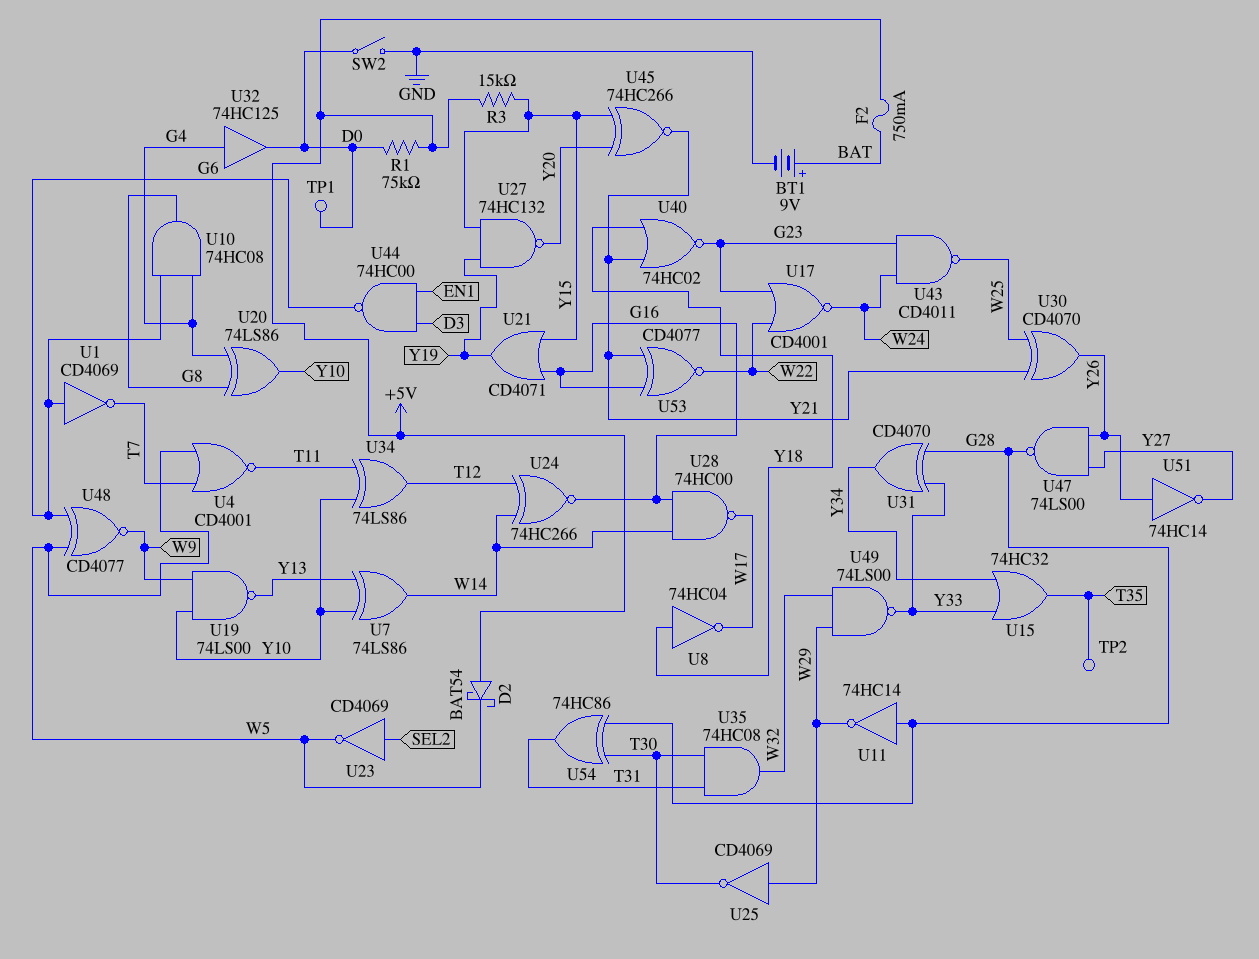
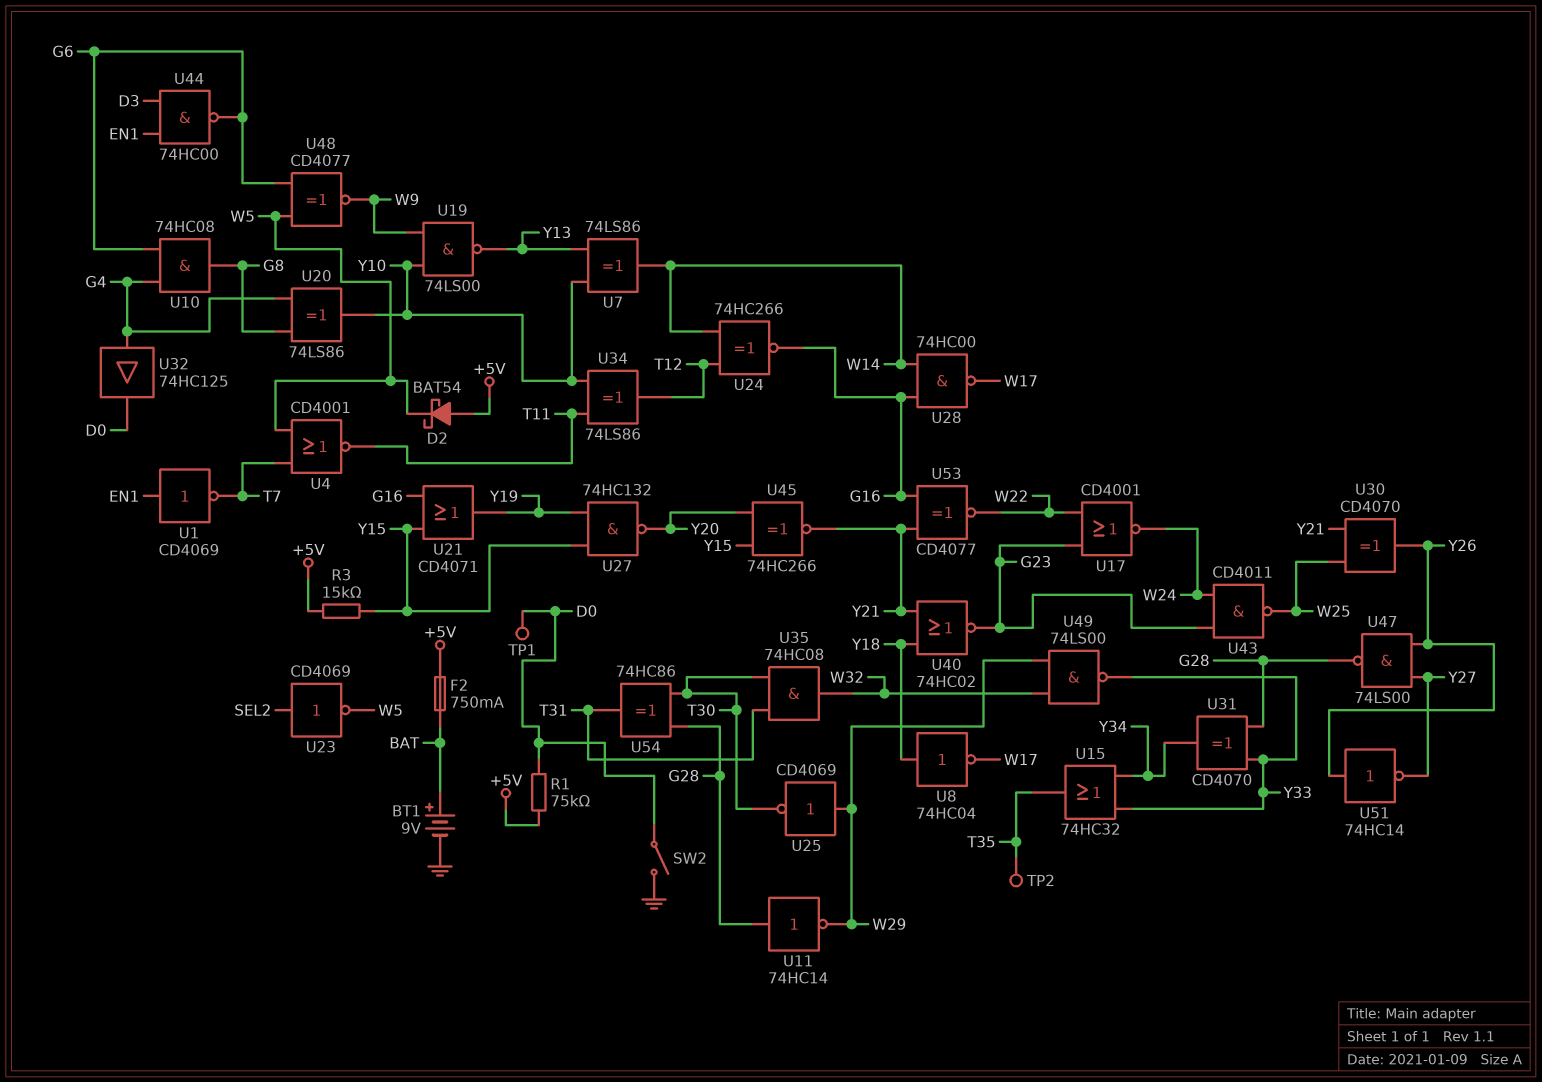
U1: NOT CD4069 (in G6, out T7) -> NOT CD4069 (in EN1, out T7)

